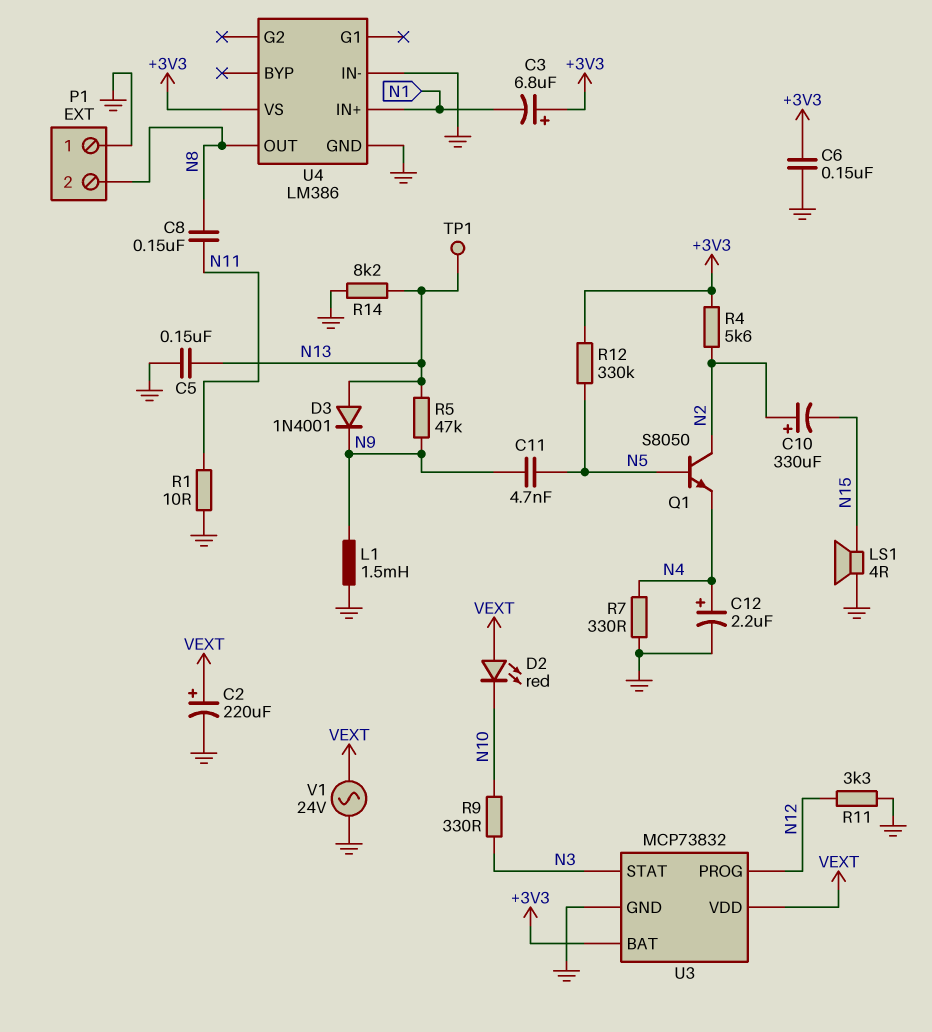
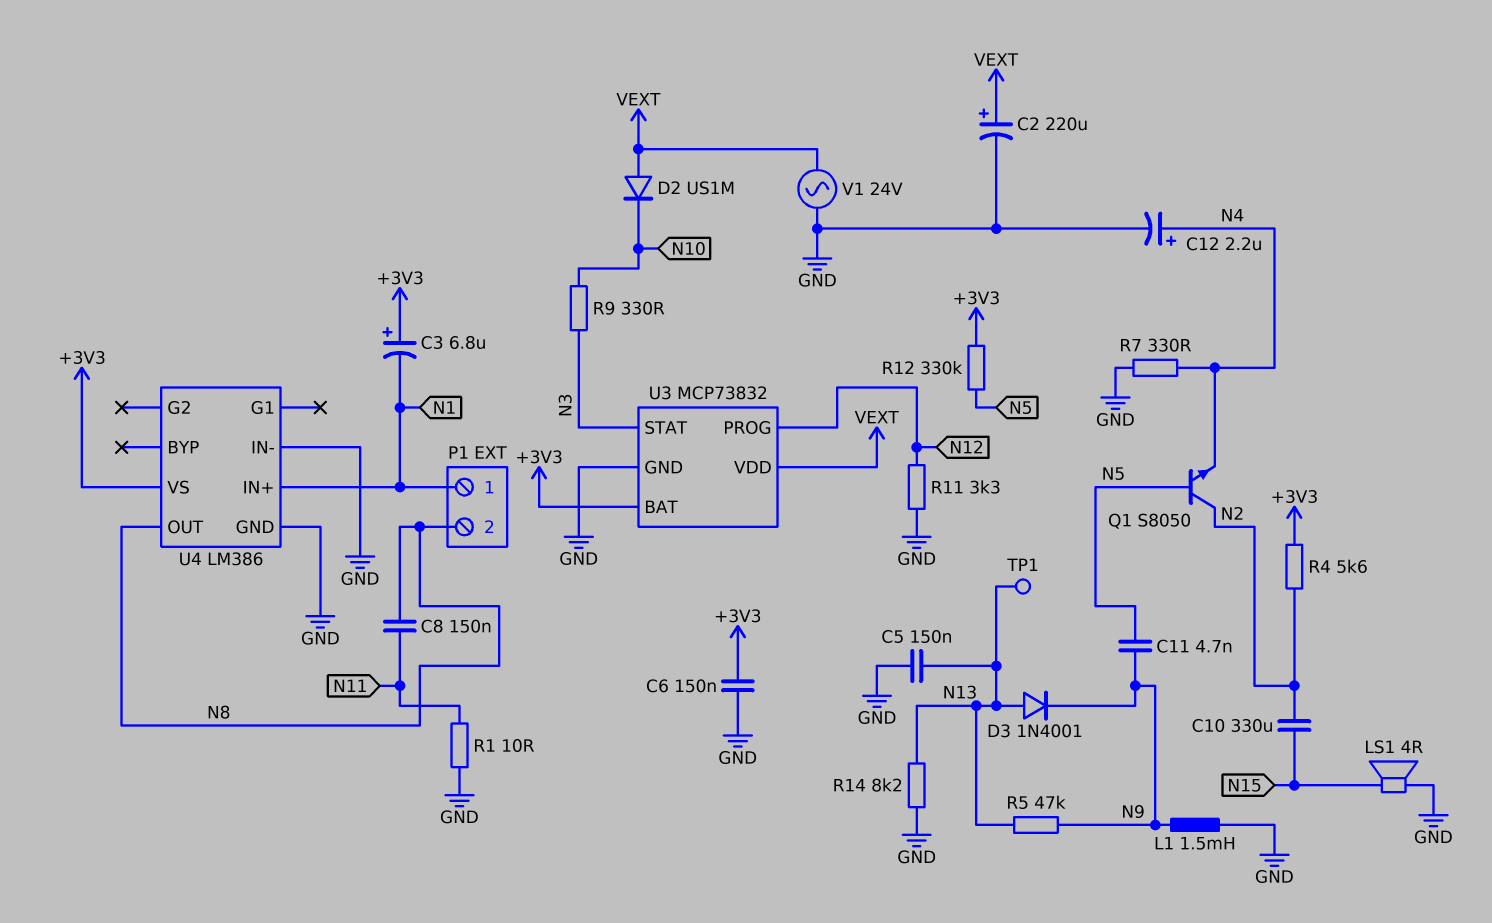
C10: 330uF (plus N2, minus N15) -> 330uF (N2, N15)
D2: LED red (A VEXT, K N10) -> diode US1M (A VEXT, K N10)
P1 pin 1: GND -> N1

